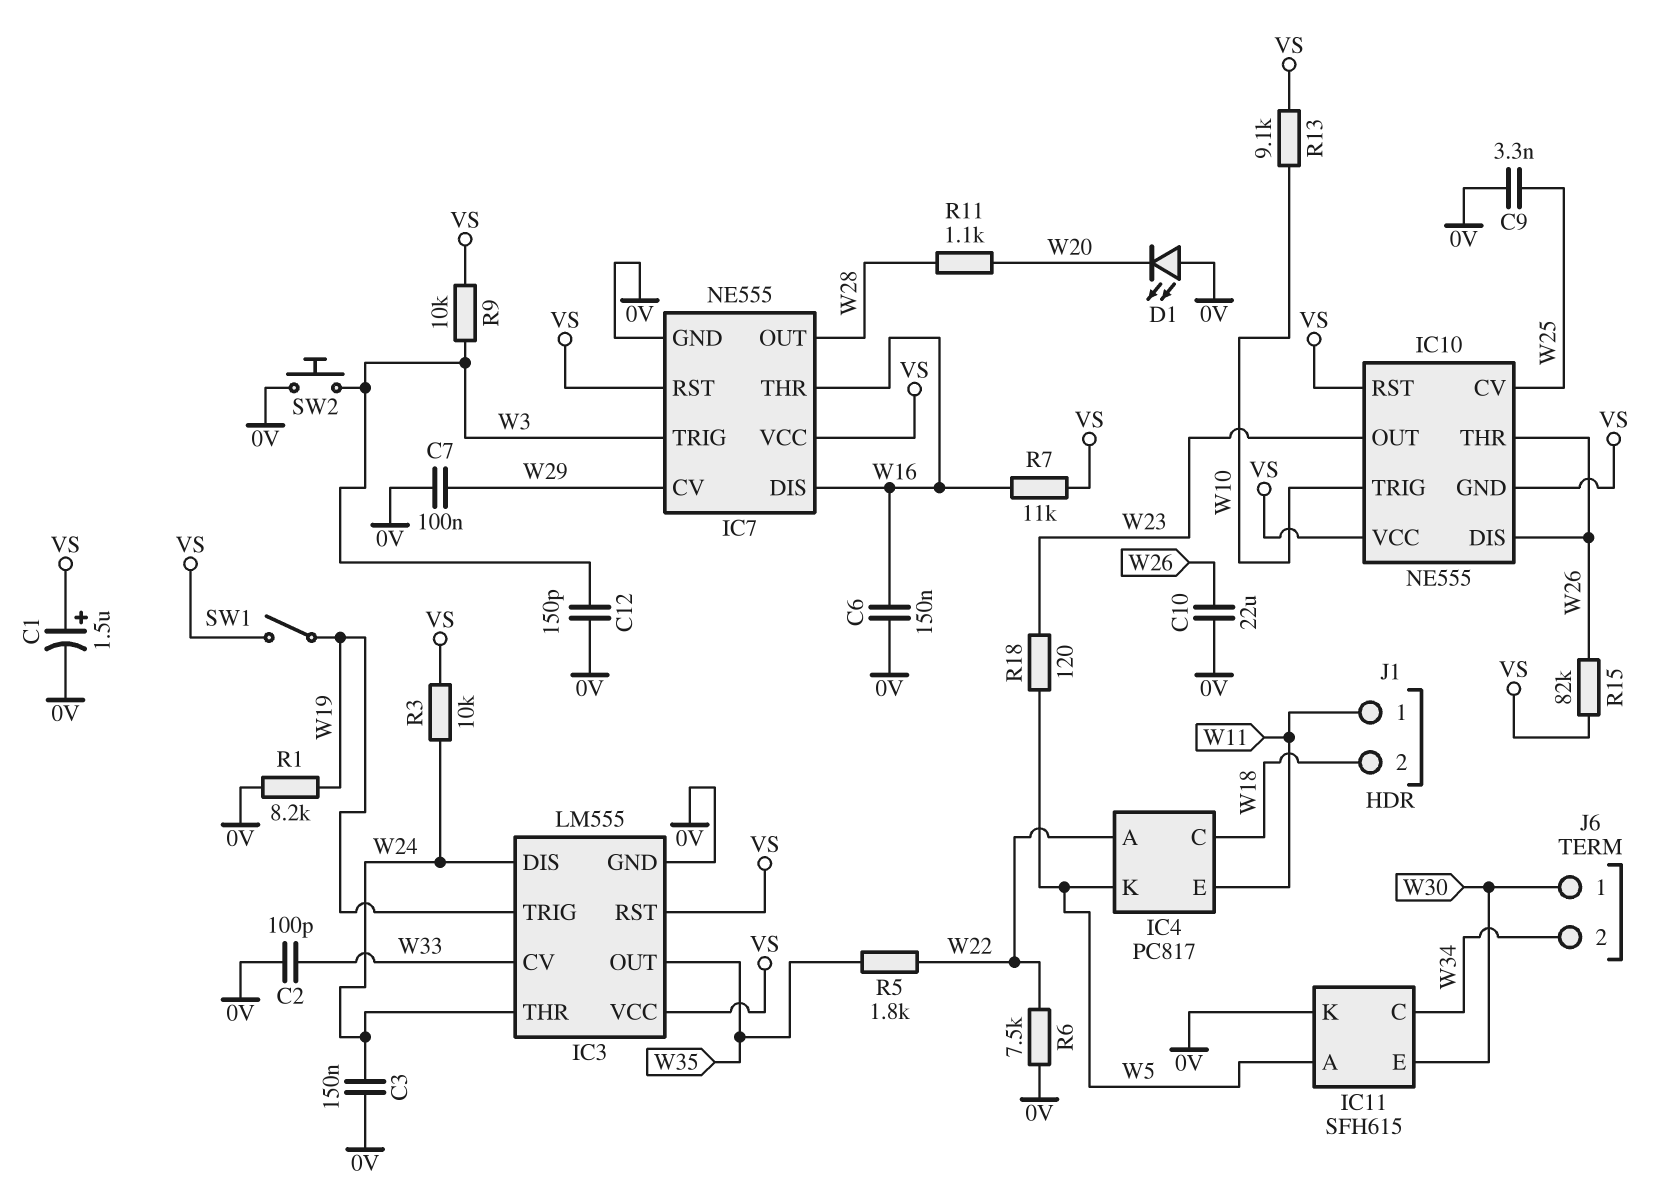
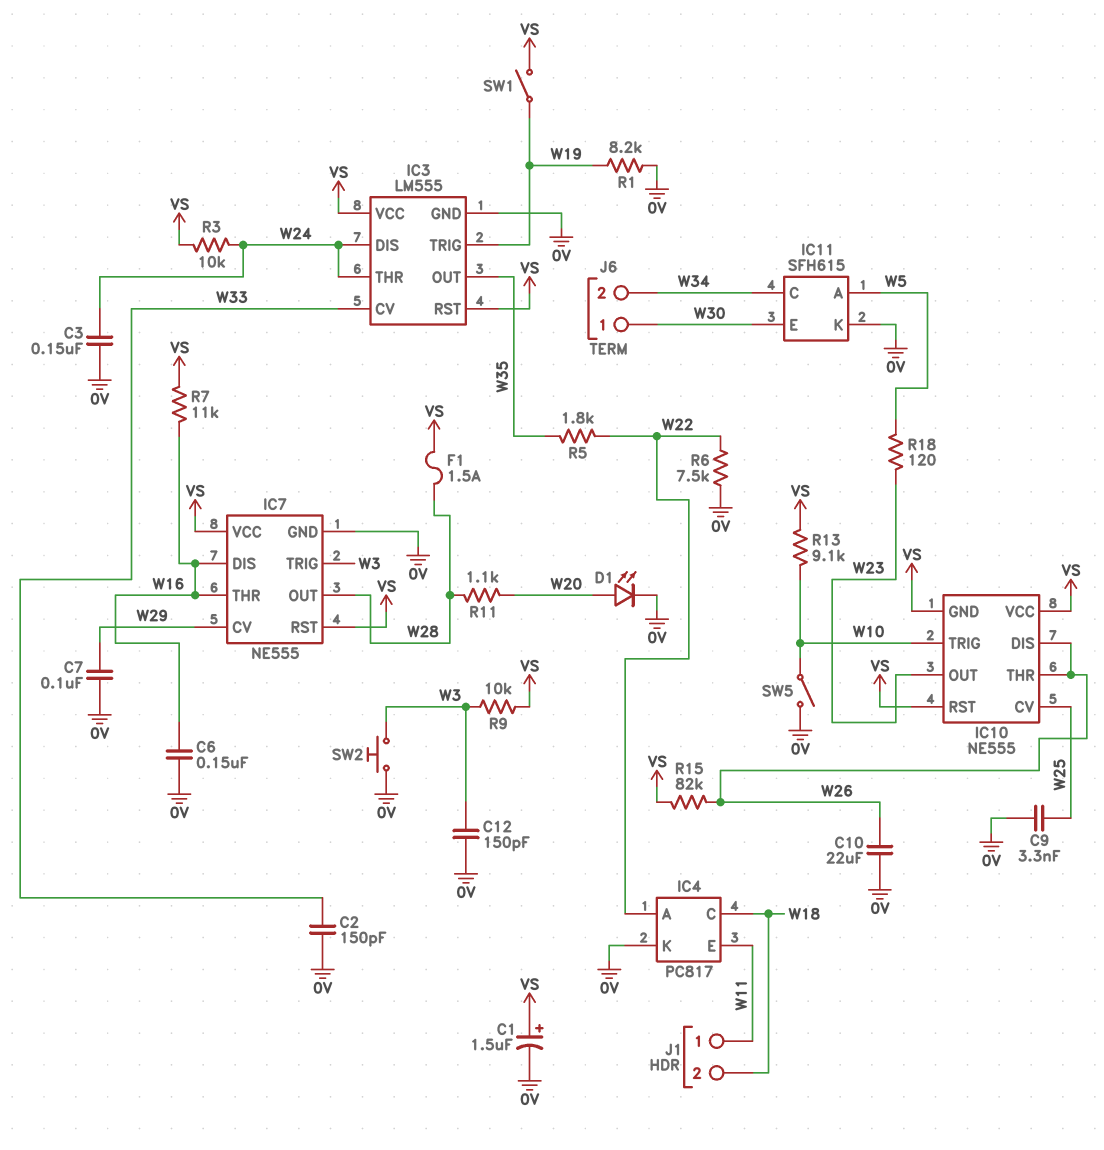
C2: 100pF (0V, W33) -> 150pF (0V, W33)
D1: LED (A 0V, K W20) -> LED (A W20, K 0V)
F1: none -> 1.5A (VS, W28)
IC4 pin K: W5 -> 0V
SW5: none -> switch (0V, W10)

